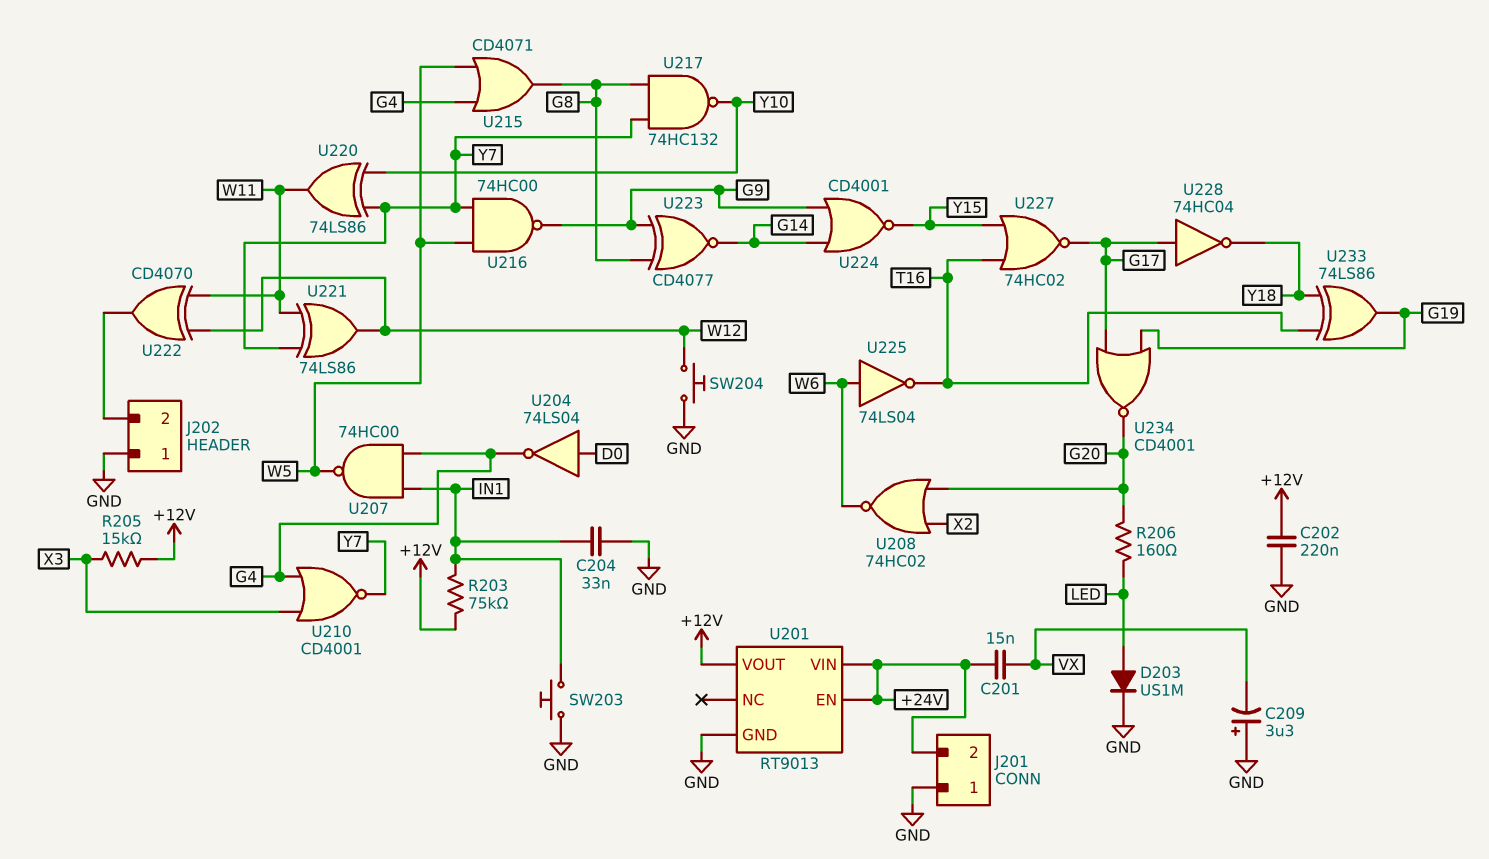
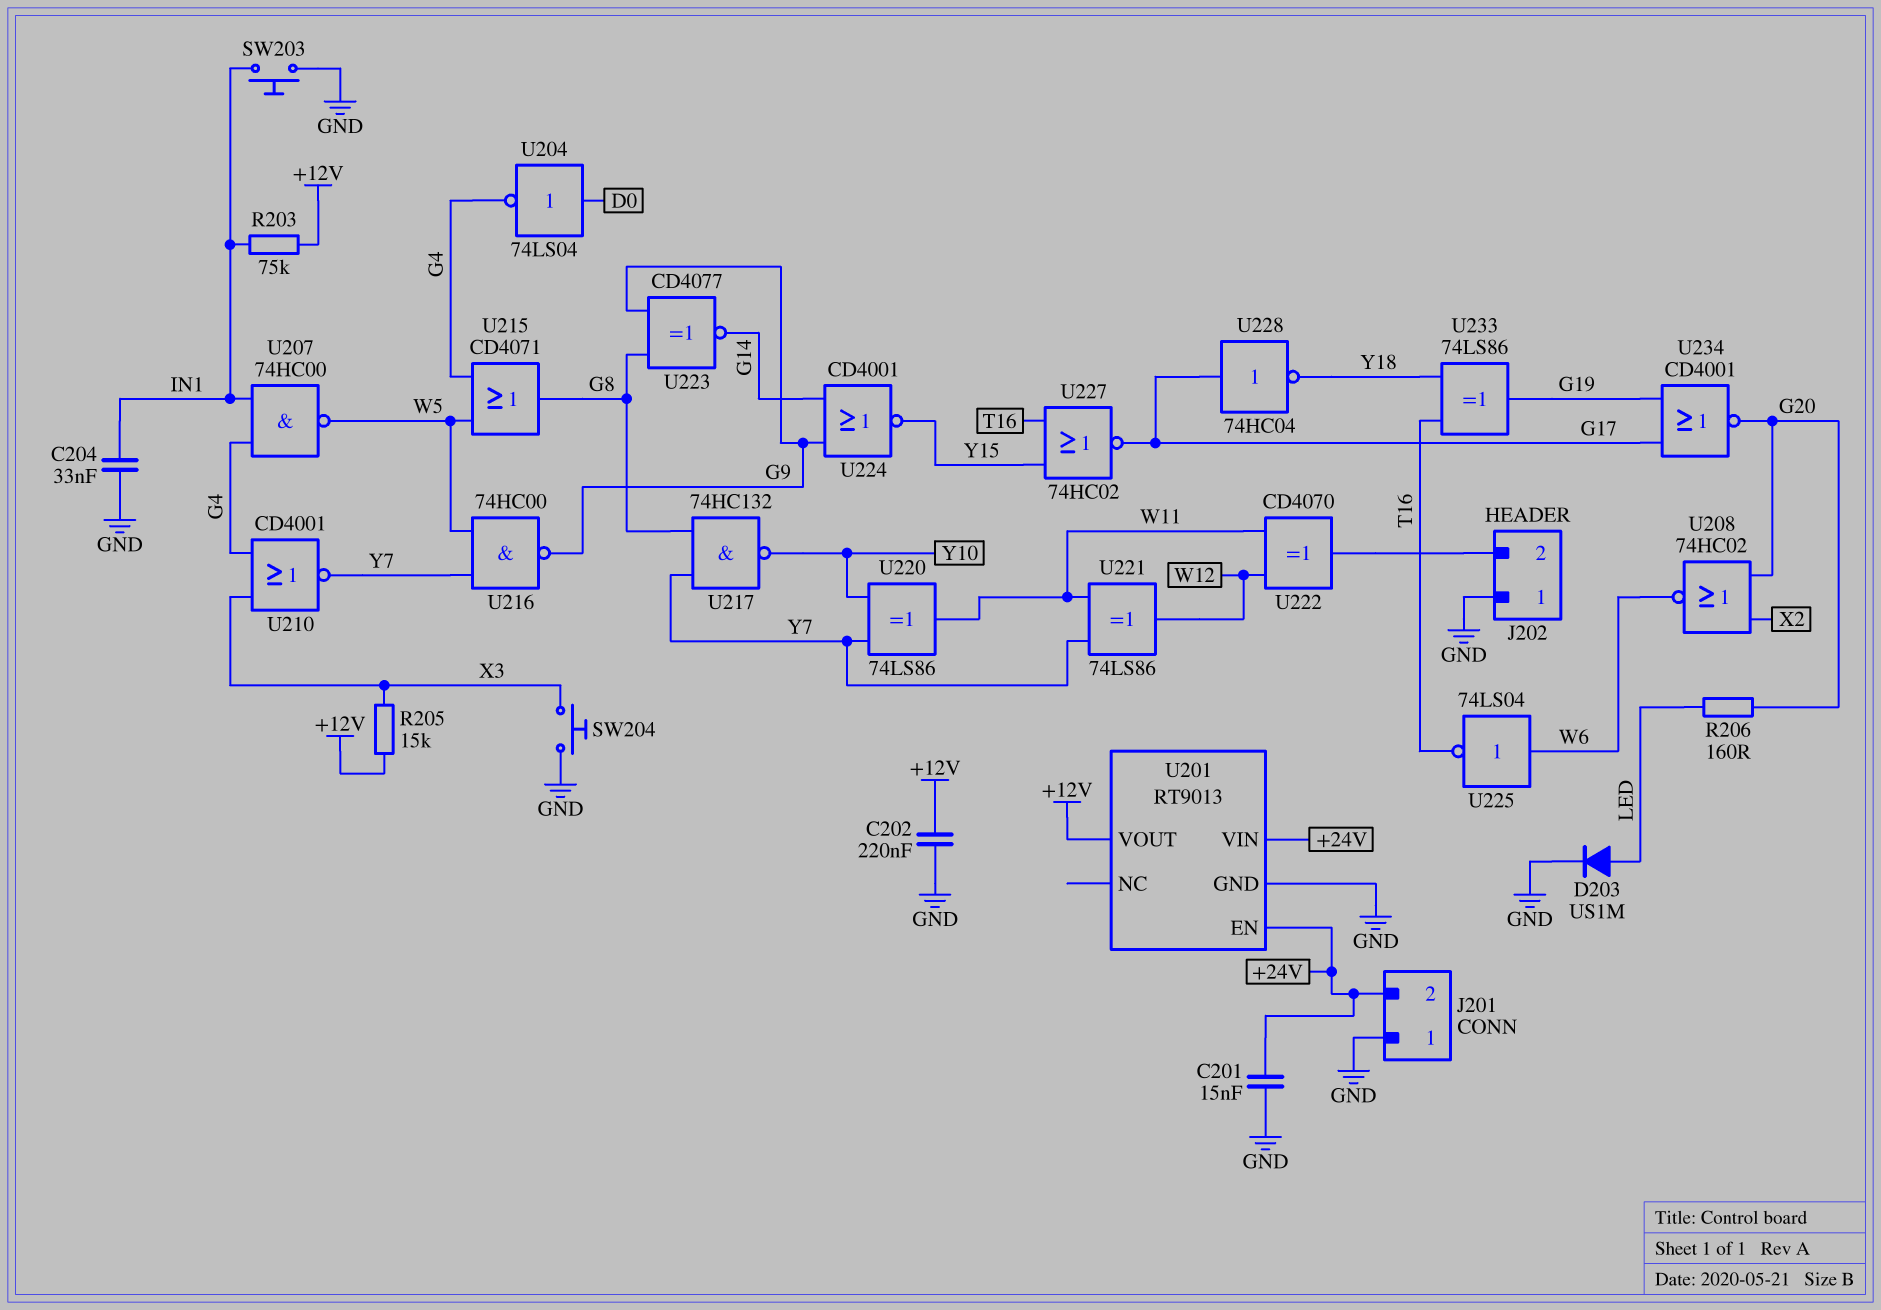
C201: 15nF (+24V, VX) -> 15nF (+24V, GND)
C209: 3.3uF (plus GND, minus VX) -> none
SW204: button (GND, W12) -> button (GND, X3)

